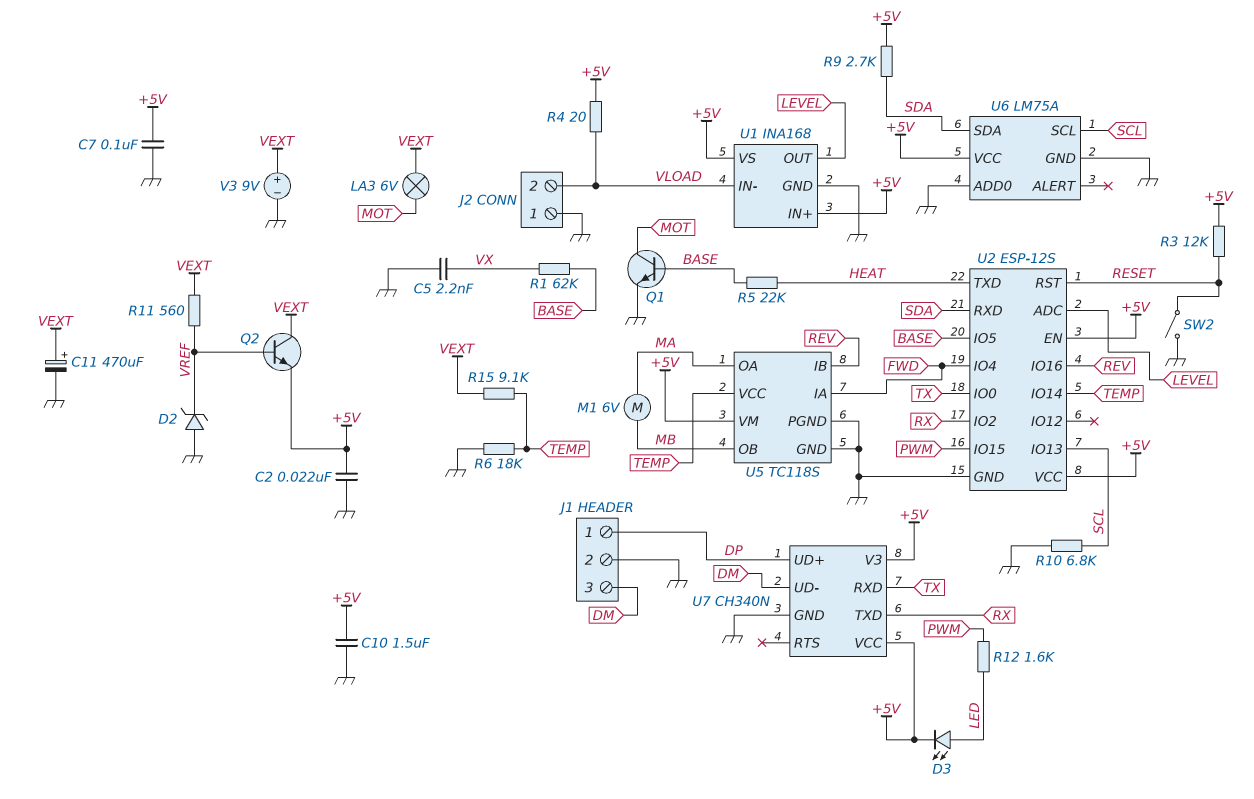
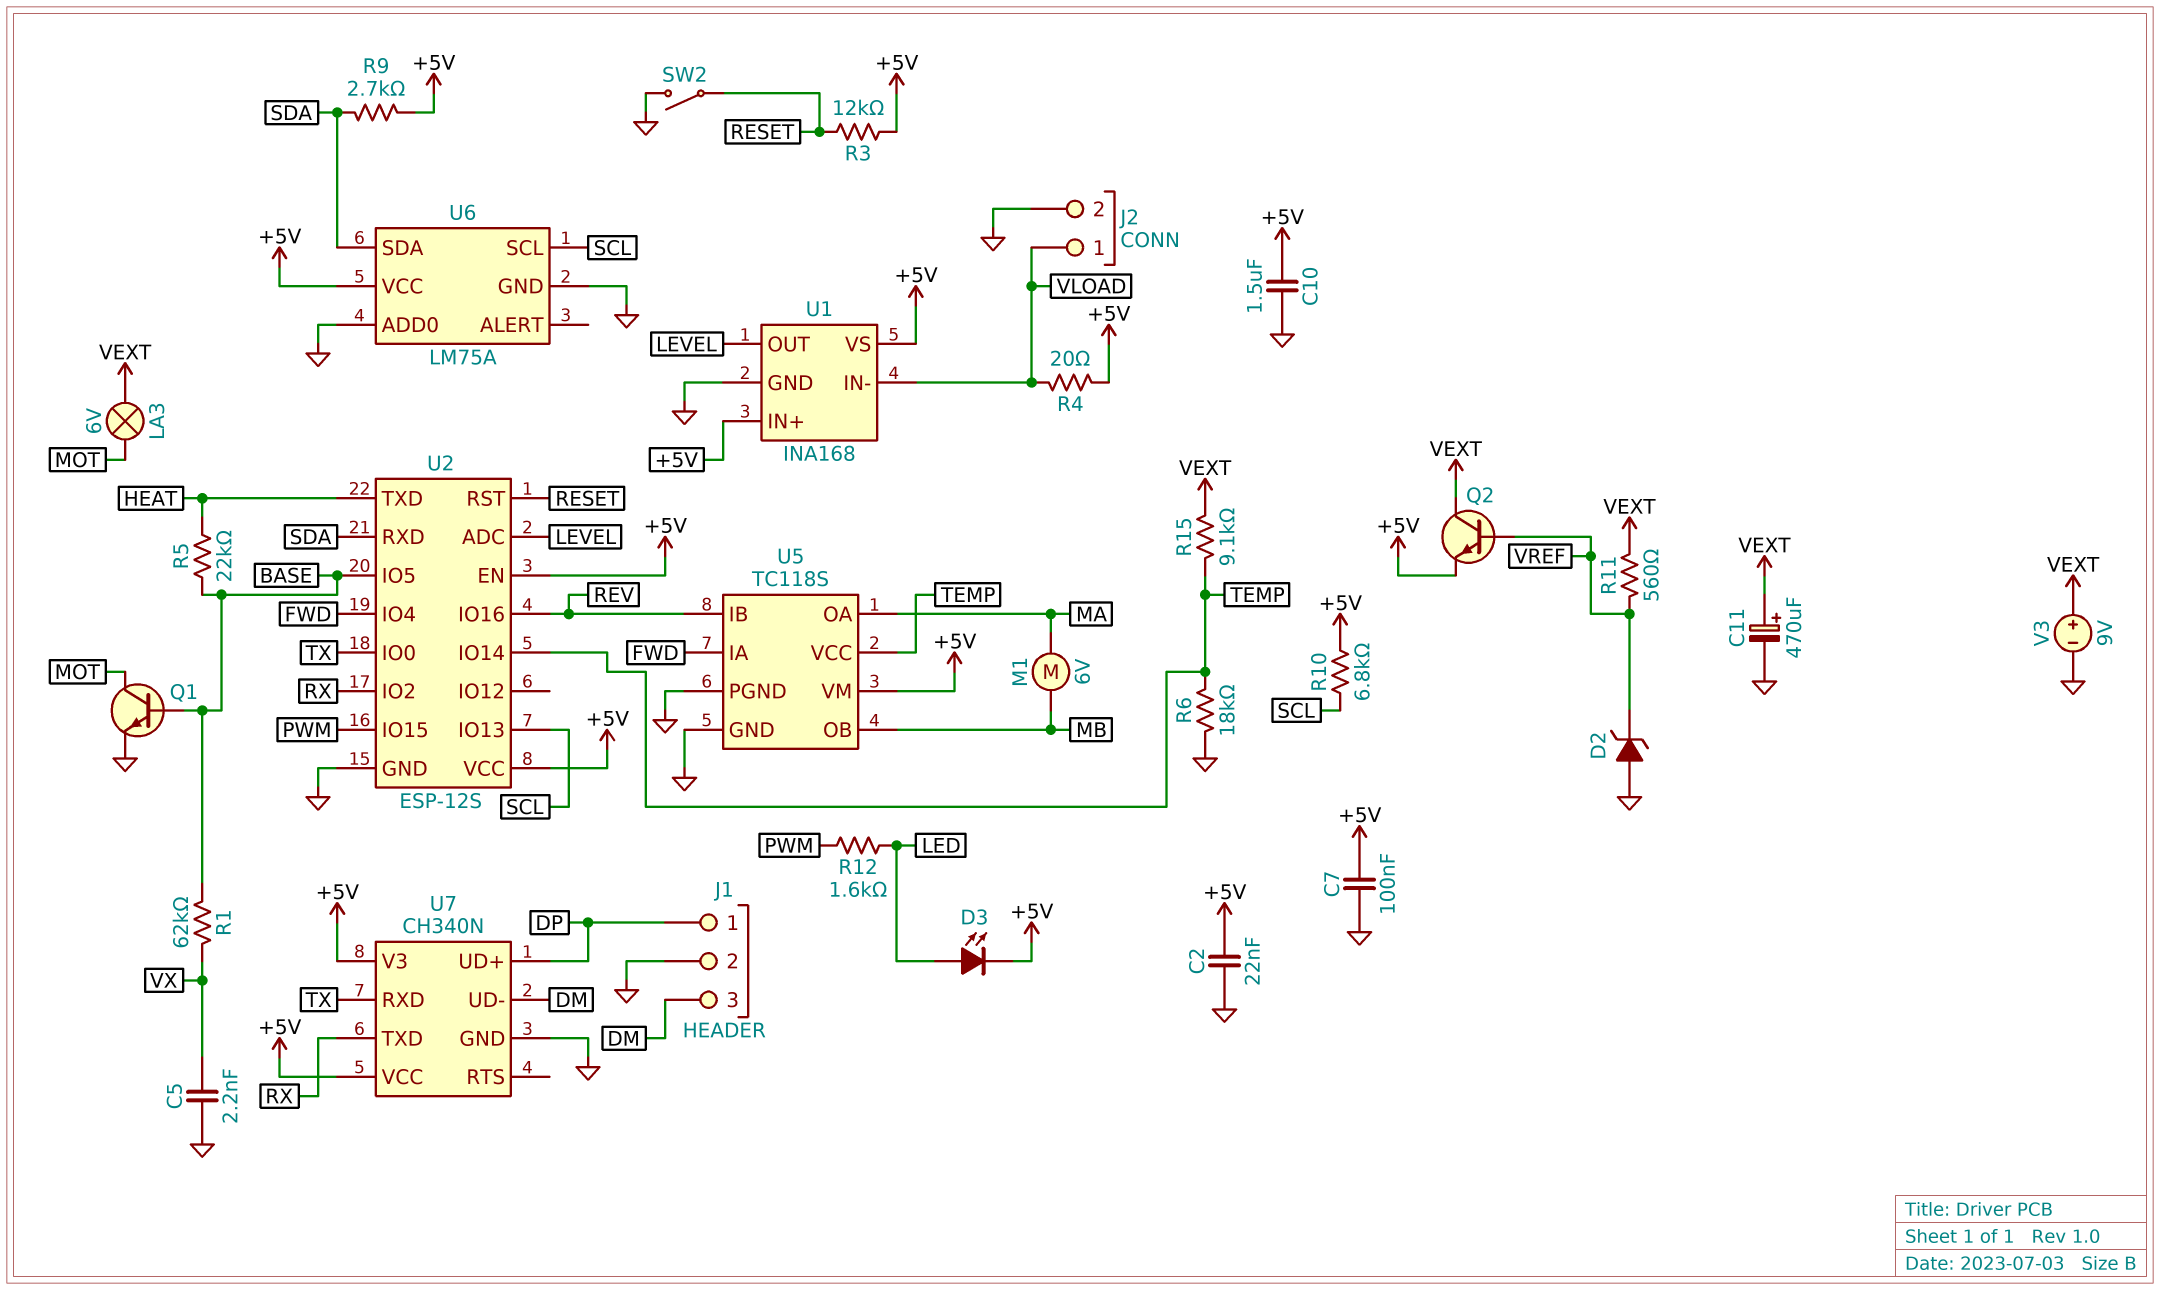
J2 pin 1: GND -> VLOAD
J2 pin 2: VLOAD -> GND
R10: 6.8k (GND, SCL) -> 6.8k (+5V, SCL)

